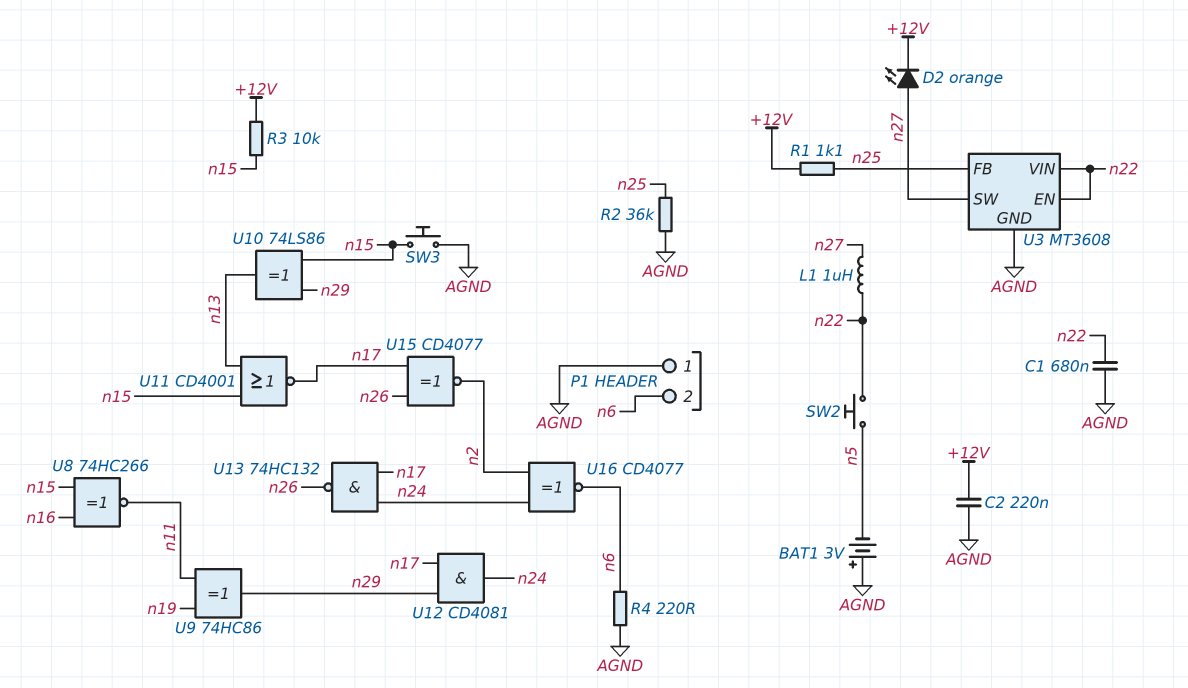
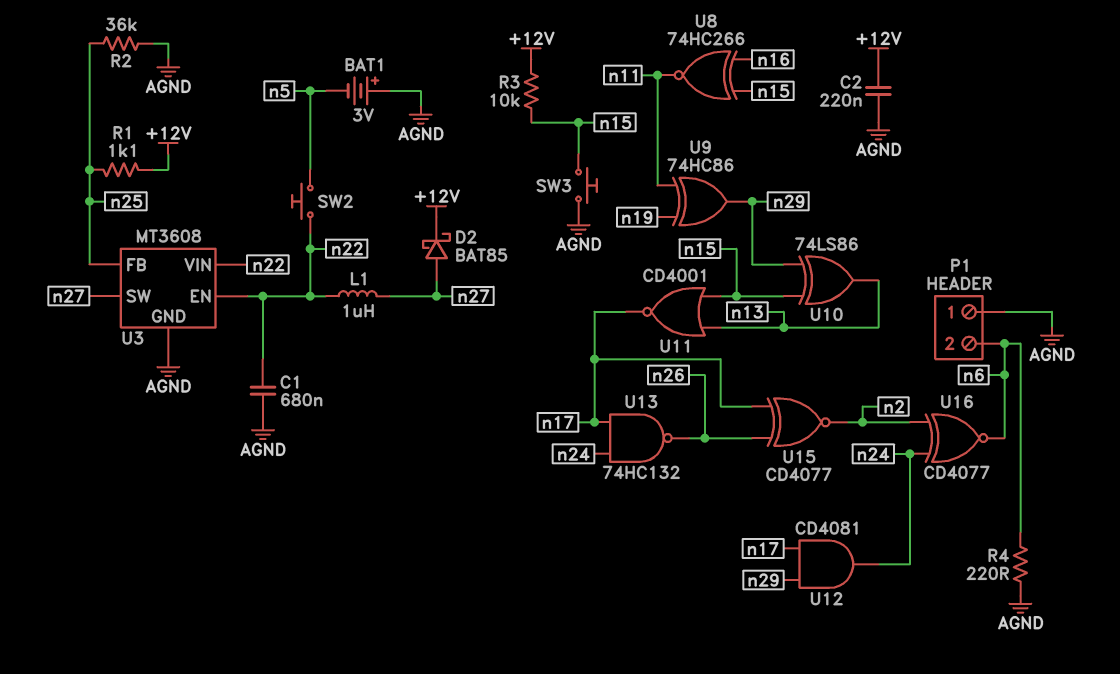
D2: LED orange (A n27, K +12V) -> schottky BAT85 (A n27, K +12V)

